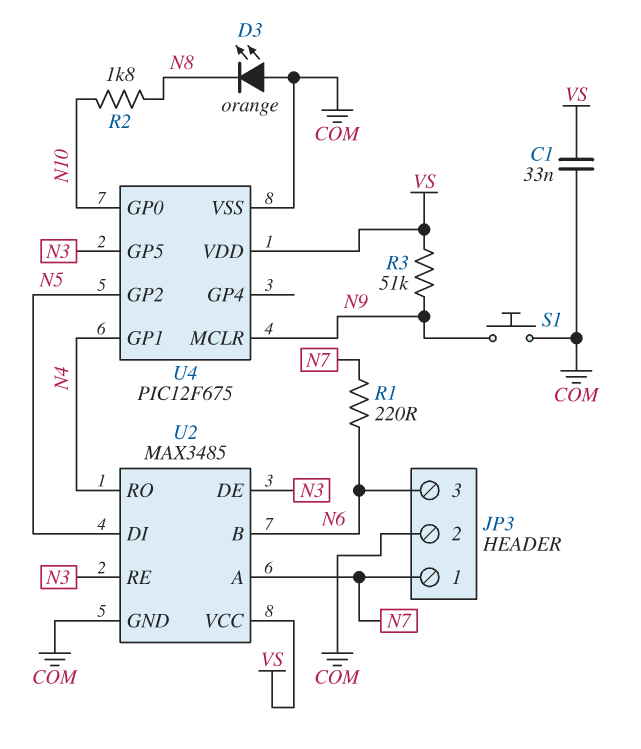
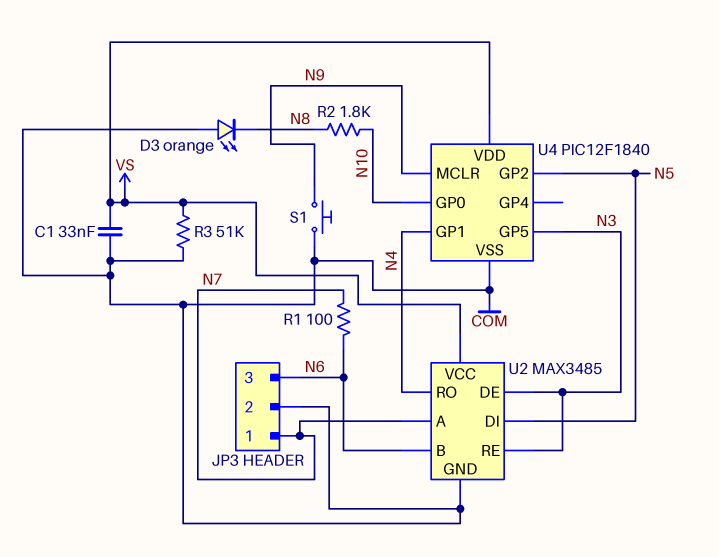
R1: 220 (N6, N7) -> 100 (N6, N7)
R3: 51k (N9, VS) -> 51k (COM, VS)
U4: PIC12F675 -> PIC12F1840

